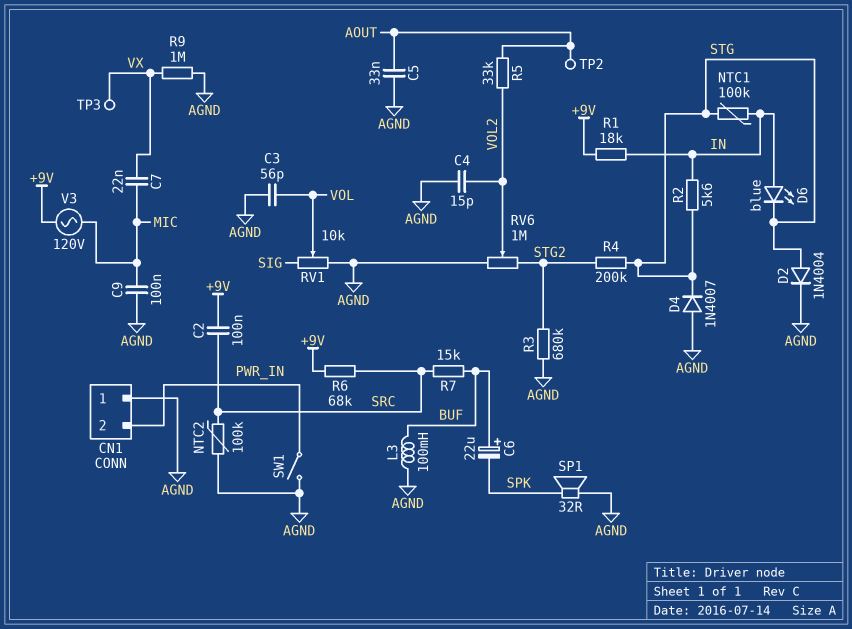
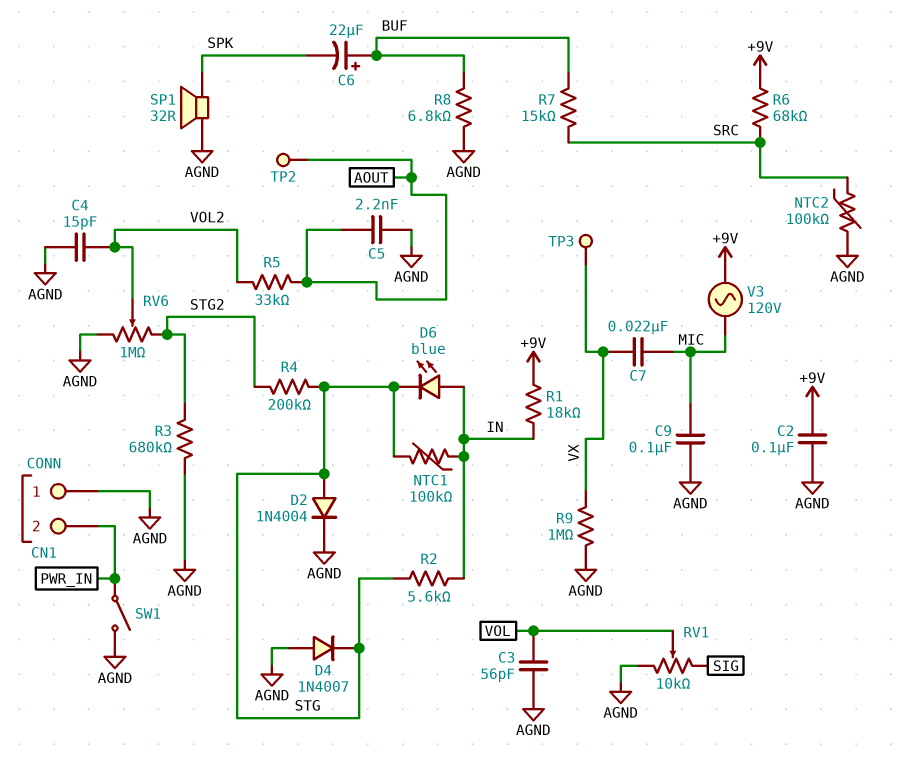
C2: 100nF (+9V, SRC) -> 100nF (+9V, AGND)
C5: 33nF (AGND, AOUT) -> 2.2nF (AGND, AOUT)
L3: 100mH (AGND, BUF) -> none
R8: none -> 6.8k (AGND, BUF)

